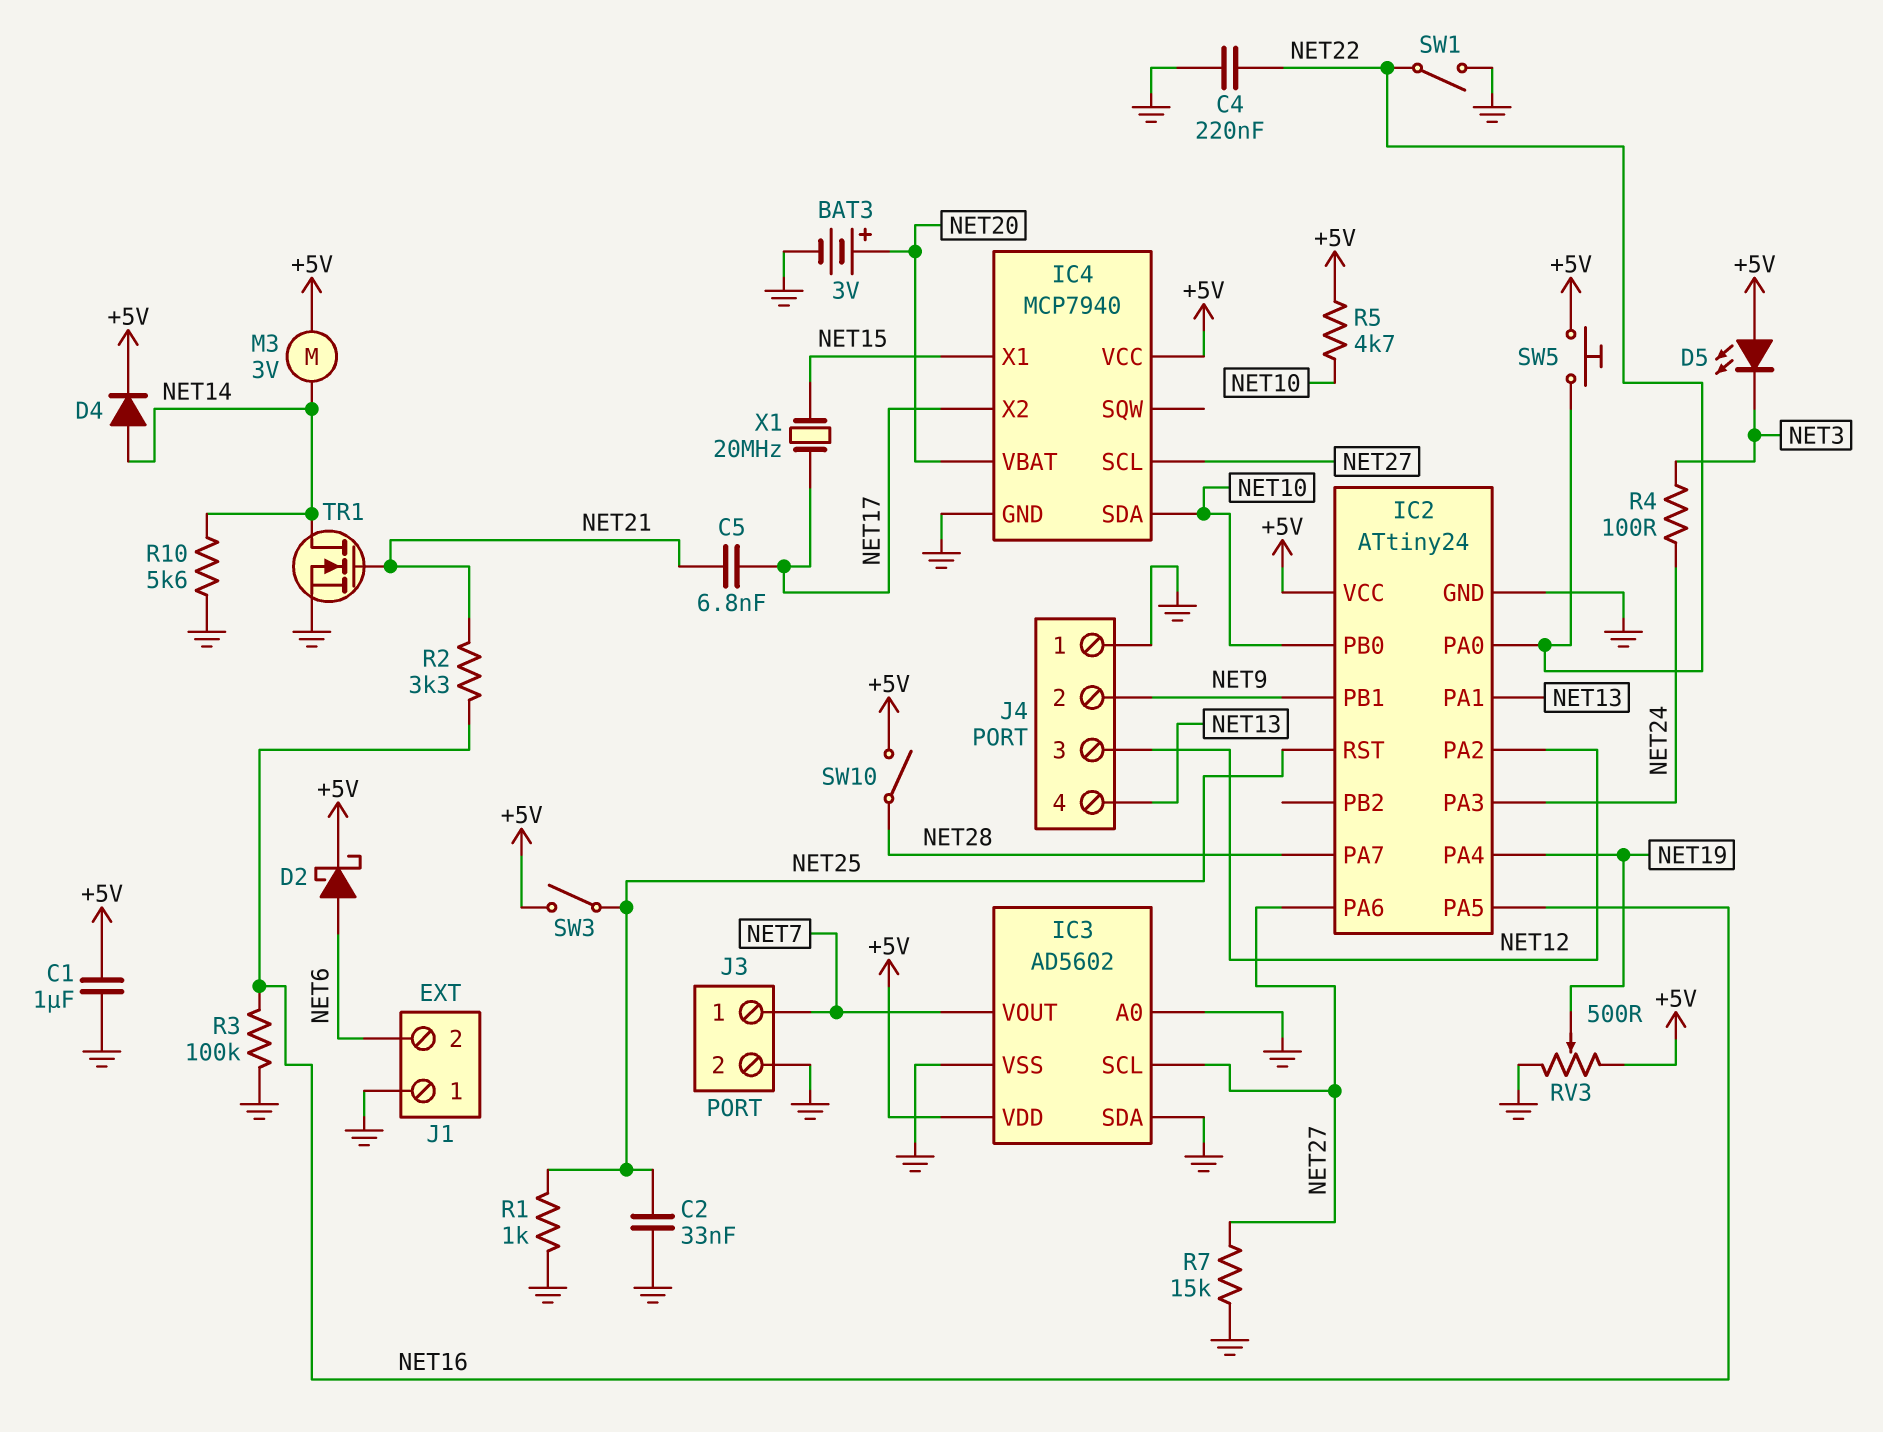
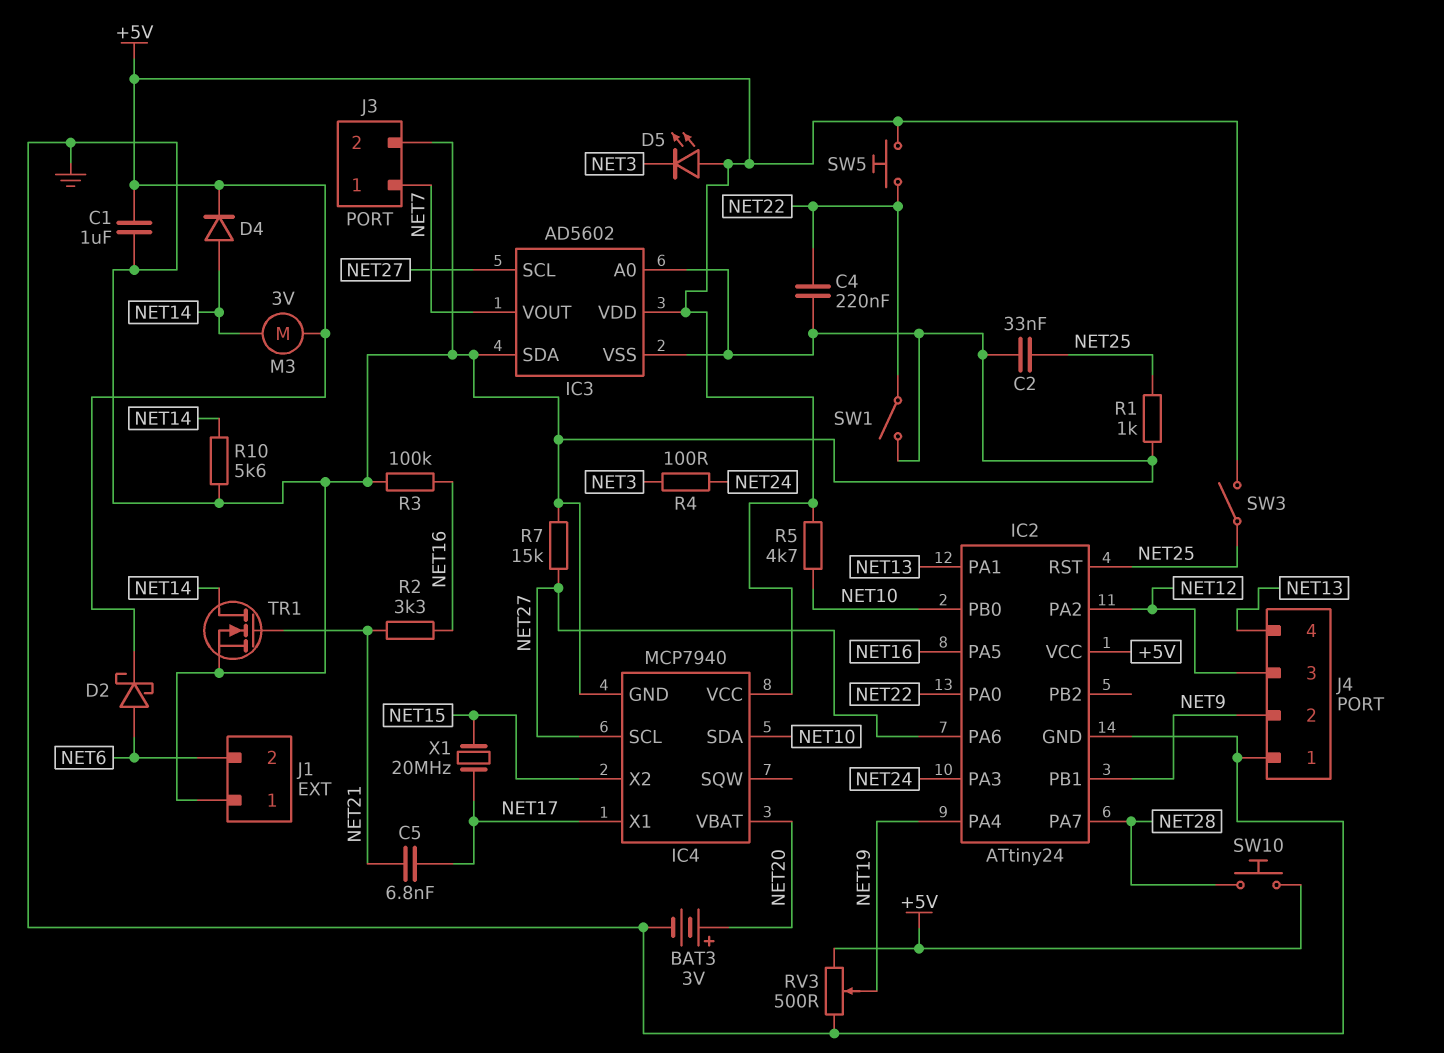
IC4 pin X1: NET15 -> NET17
IC4 pin X2: NET17 -> NET15
SW10: switch (+5V, NET28) -> button (+5V, NET28)

